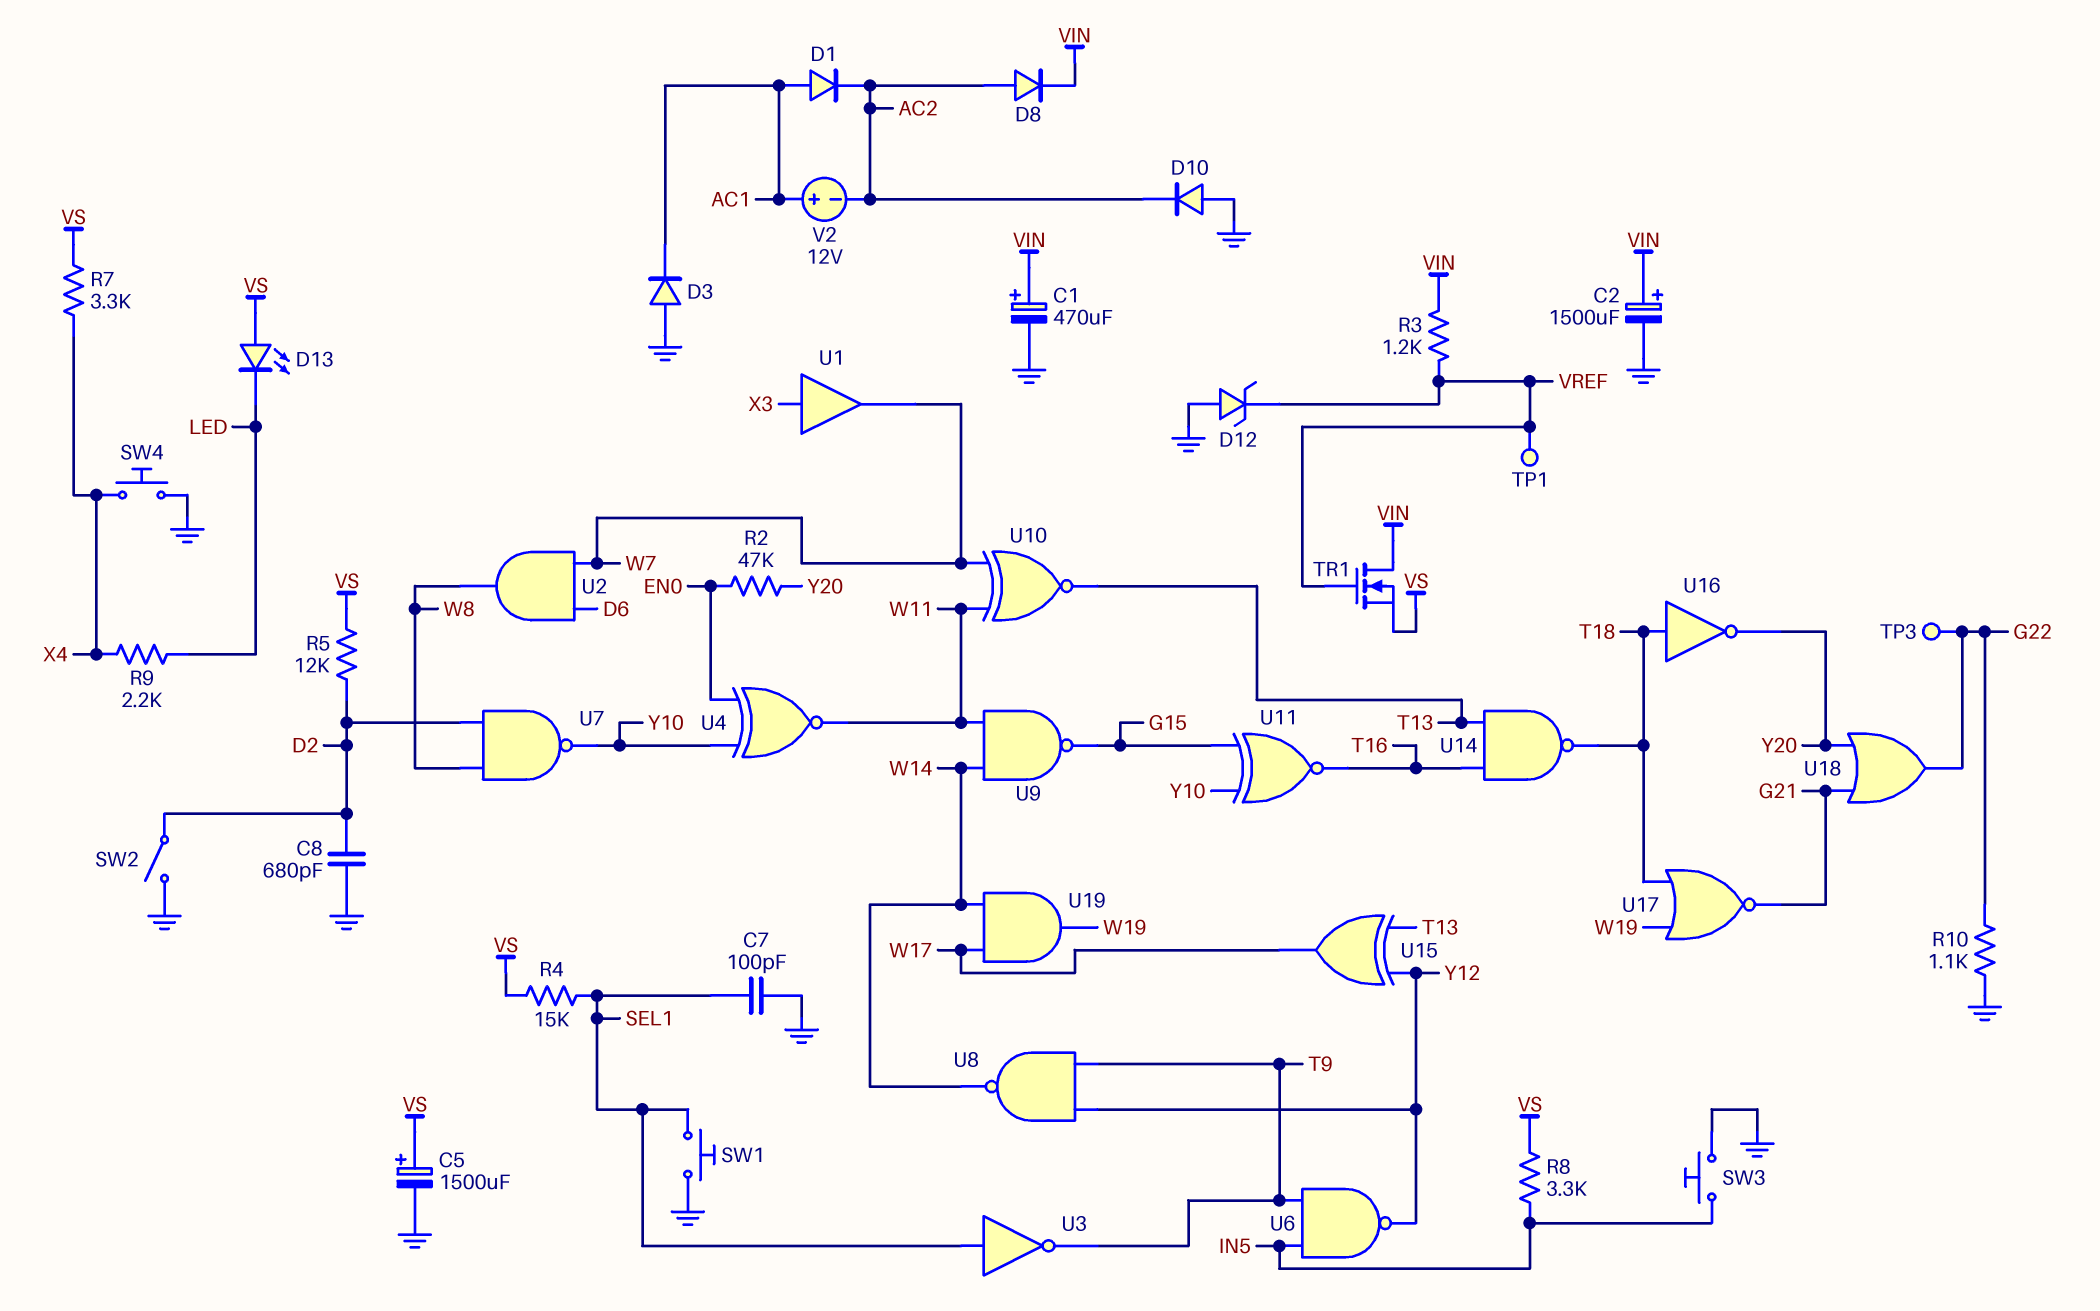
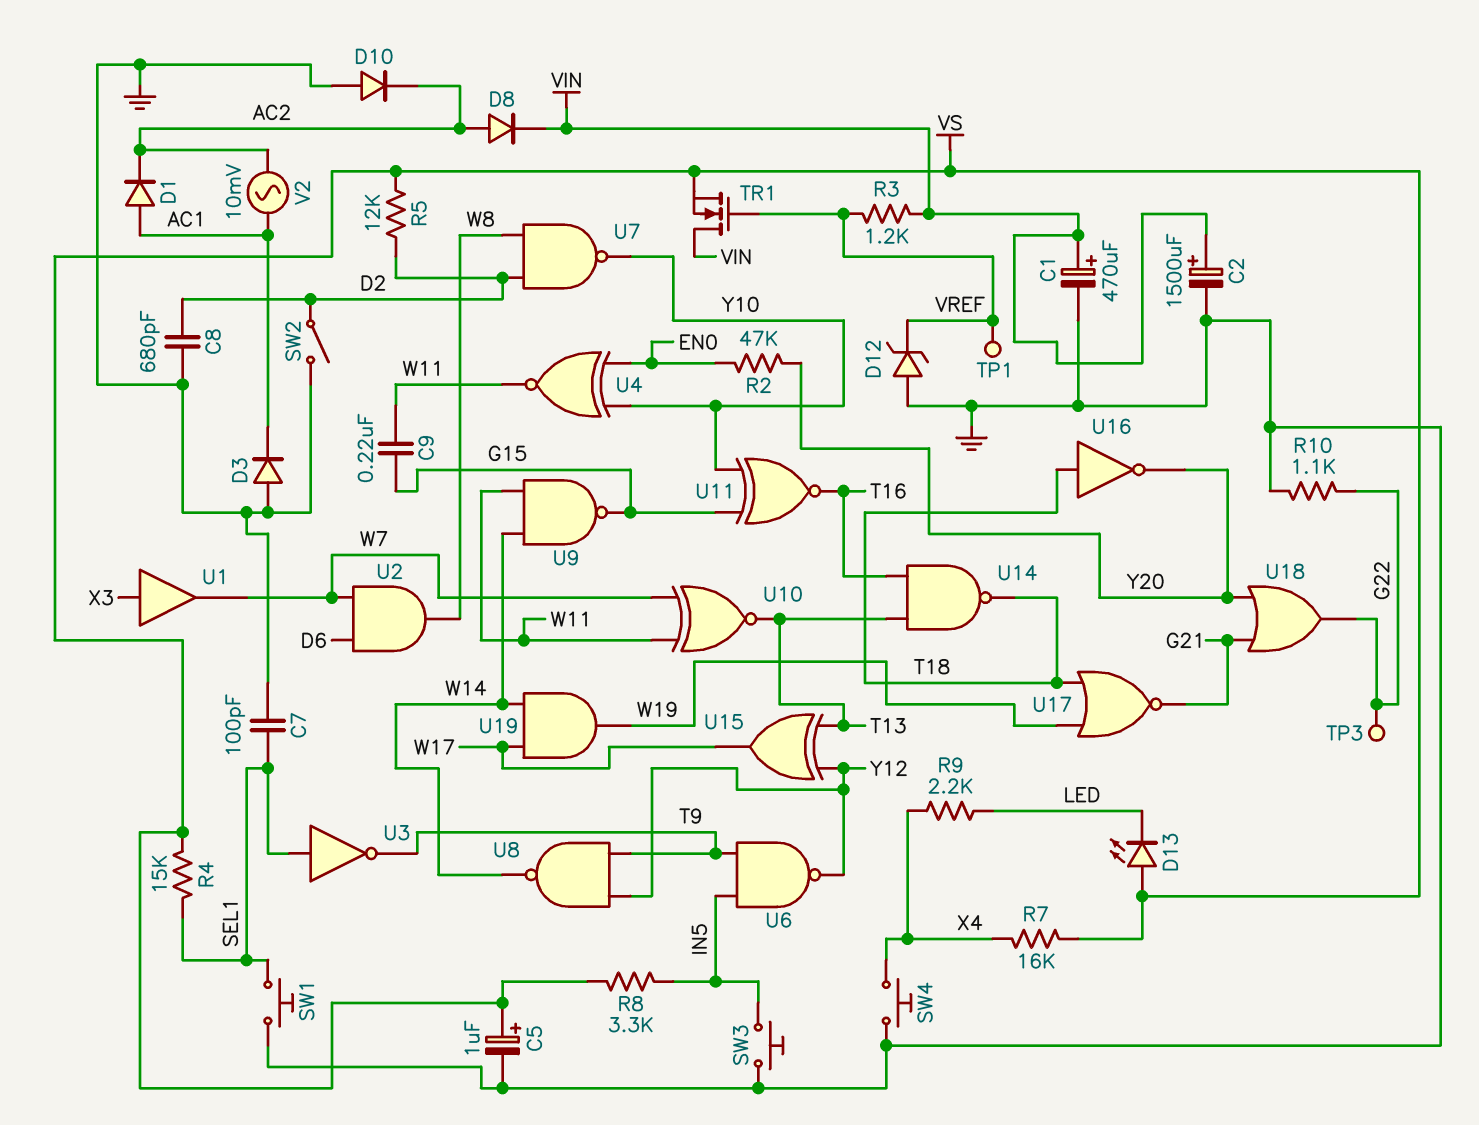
C5: 1500uF (plus VS, minus GND) -> 1uF (plus VS, minus GND)
C9: none -> 220nF (G15, W11)
R7: 3.3k (VS, X4) -> 16k (VS, X4)
V2: 12V (plus AC1, minus AC2) -> AC 10mV (AC1, AC2)

